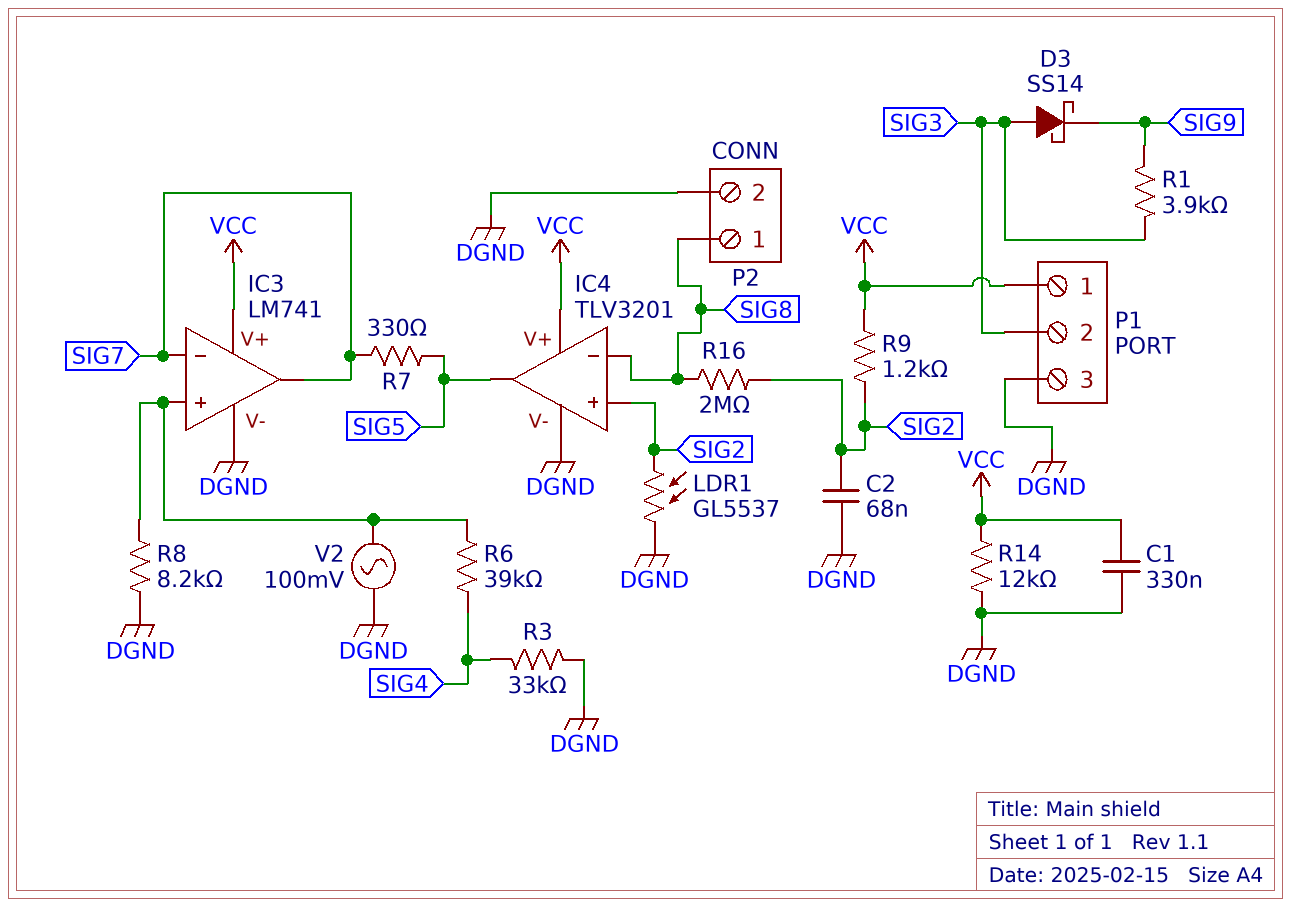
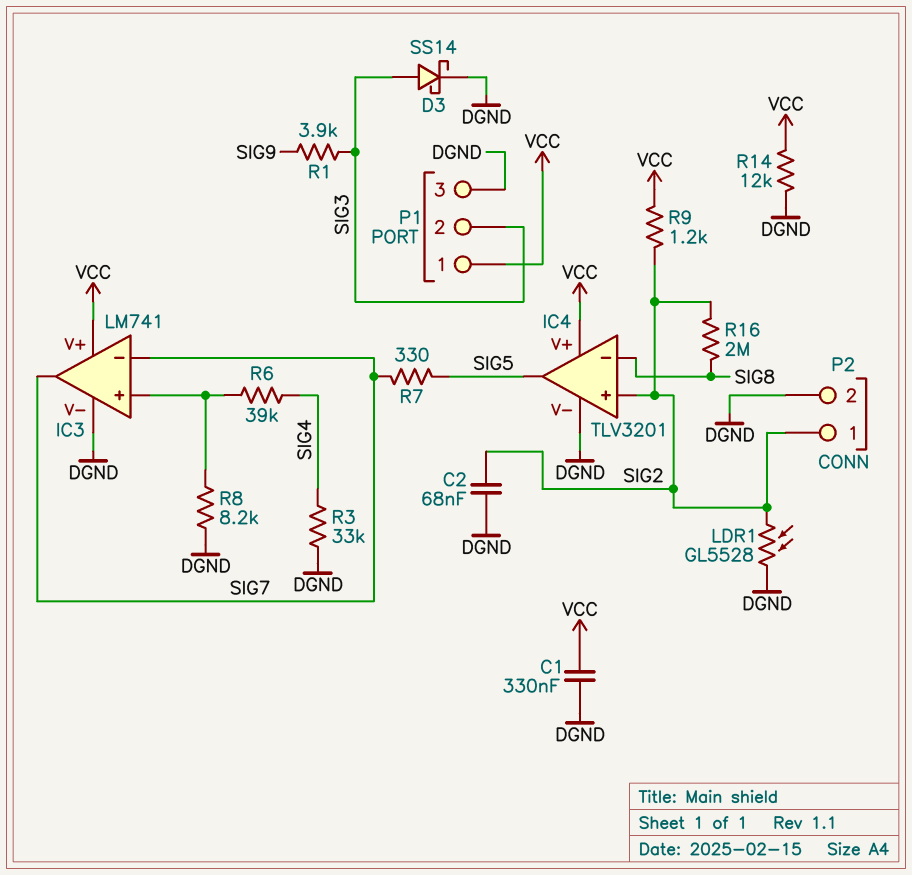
D3: schottky SS14 (A SIG3, K SIG9) -> schottky SS14 (A SIG3, K DGND)
LDR1: GL5537 (DGND, SIG2) -> GL5528 (DGND, SIG2)
P2 pin 1: SIG8 -> SIG2
V2: AC 100mV (DGND, IC3/in+) -> none

